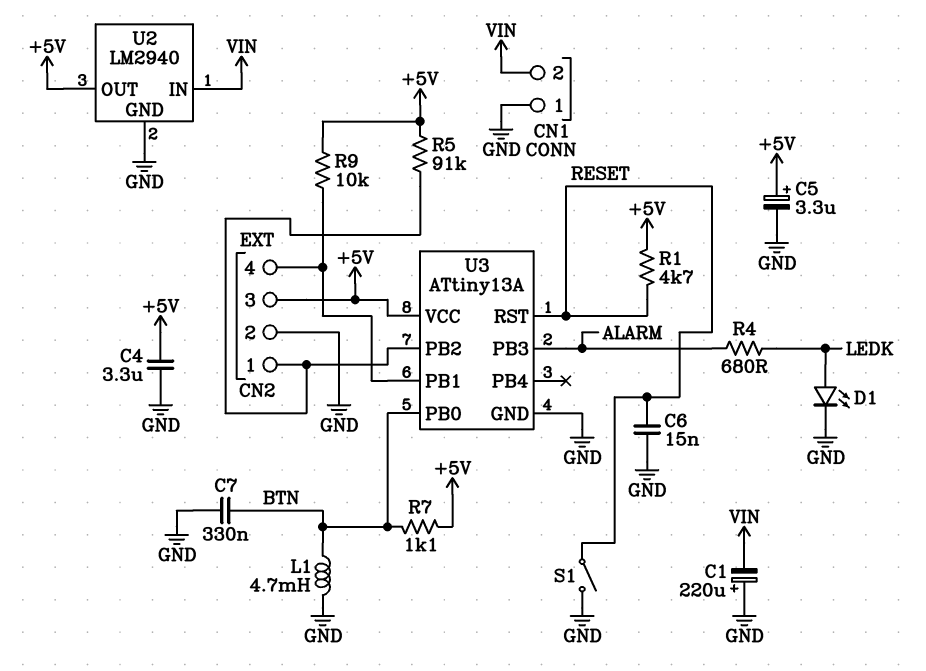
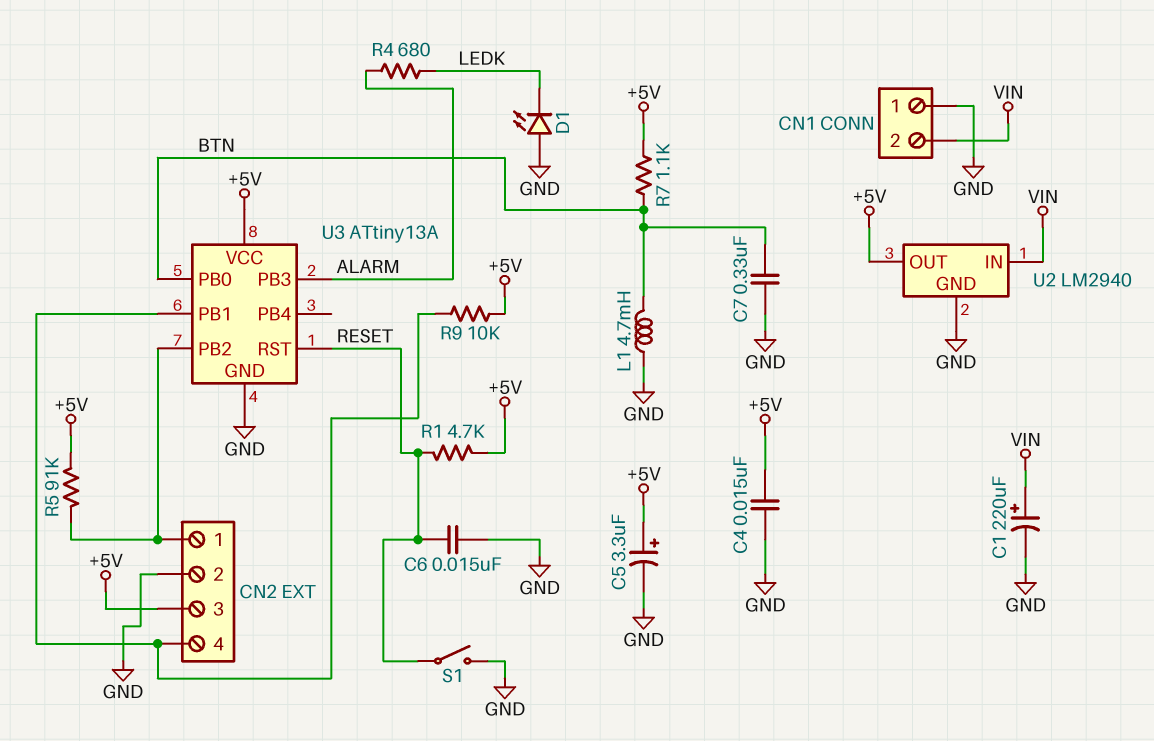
C1: 220uF (plus GND, minus VIN) -> 220uF (plus VIN, minus GND)
C4: 3.3uF (+5V, GND) -> 15nF (+5V, GND)
D1: LED (A LEDK, K GND) -> LED (A GND, K LEDK)

